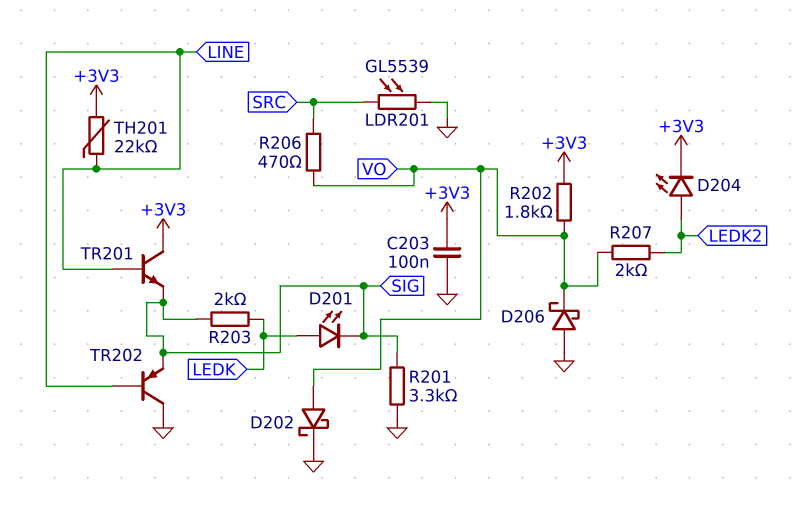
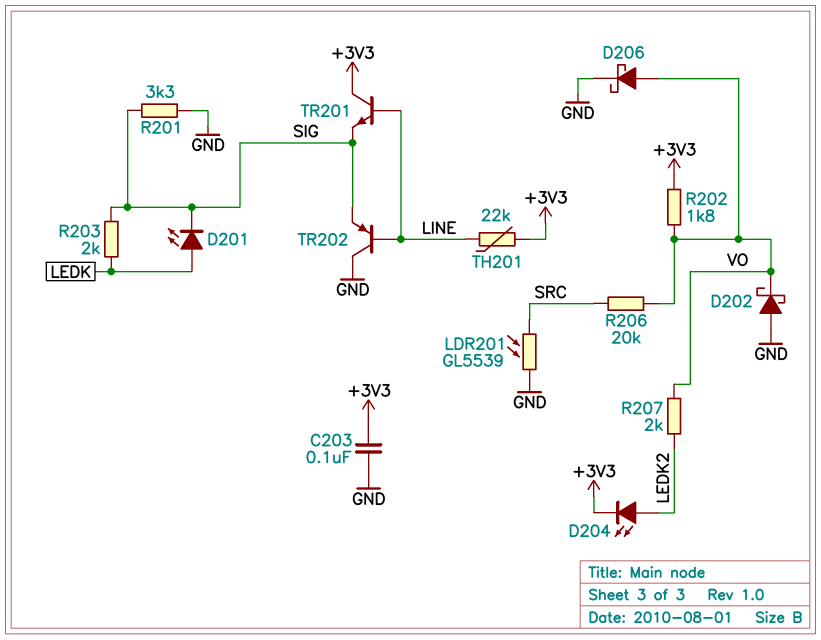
D202: schottky (A VO, K GND) -> schottky (A GND, K VO)
D206: schottky (A GND, K VO) -> schottky (A VO, K GND)
R206: 470 (SRC, VO) -> 20k (SRC, VO)

